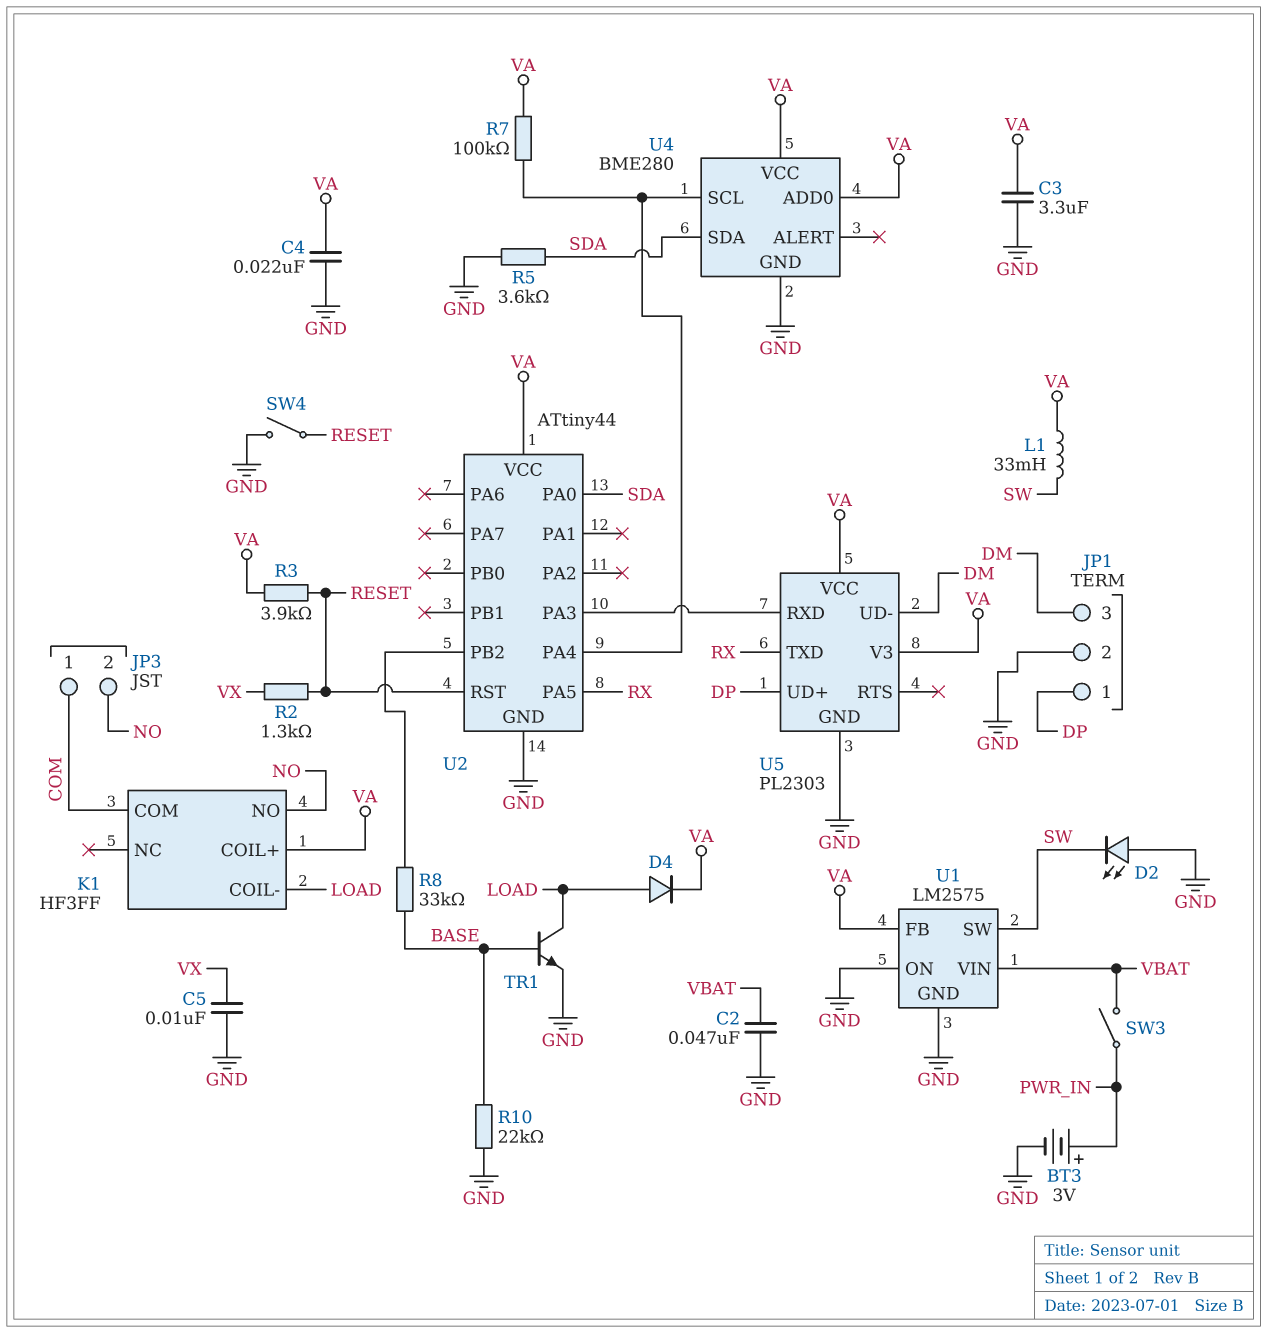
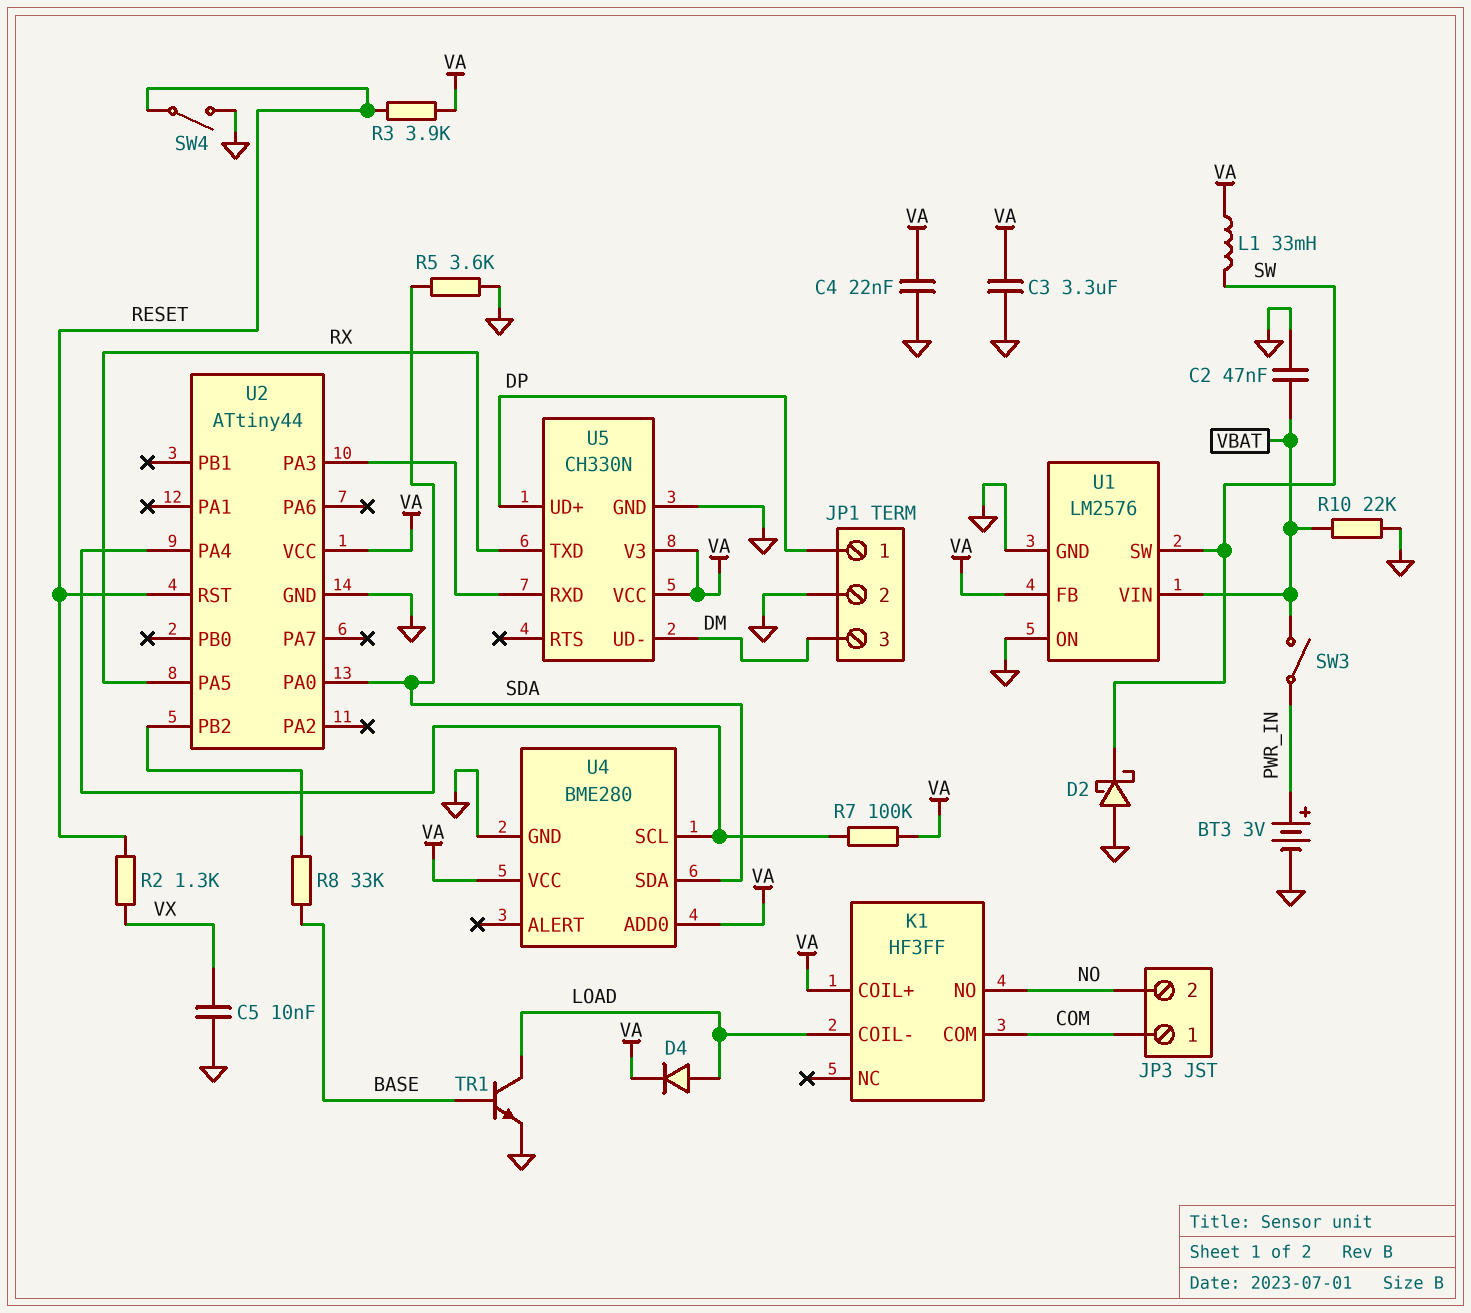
D2: LED (A GND, K SW) -> schottky (A GND, K SW)
R10: 22k (BASE, GND) -> 22k (GND, VBAT)
U1: LM2575 -> LM2576
U5: PL2303 -> CH330N

